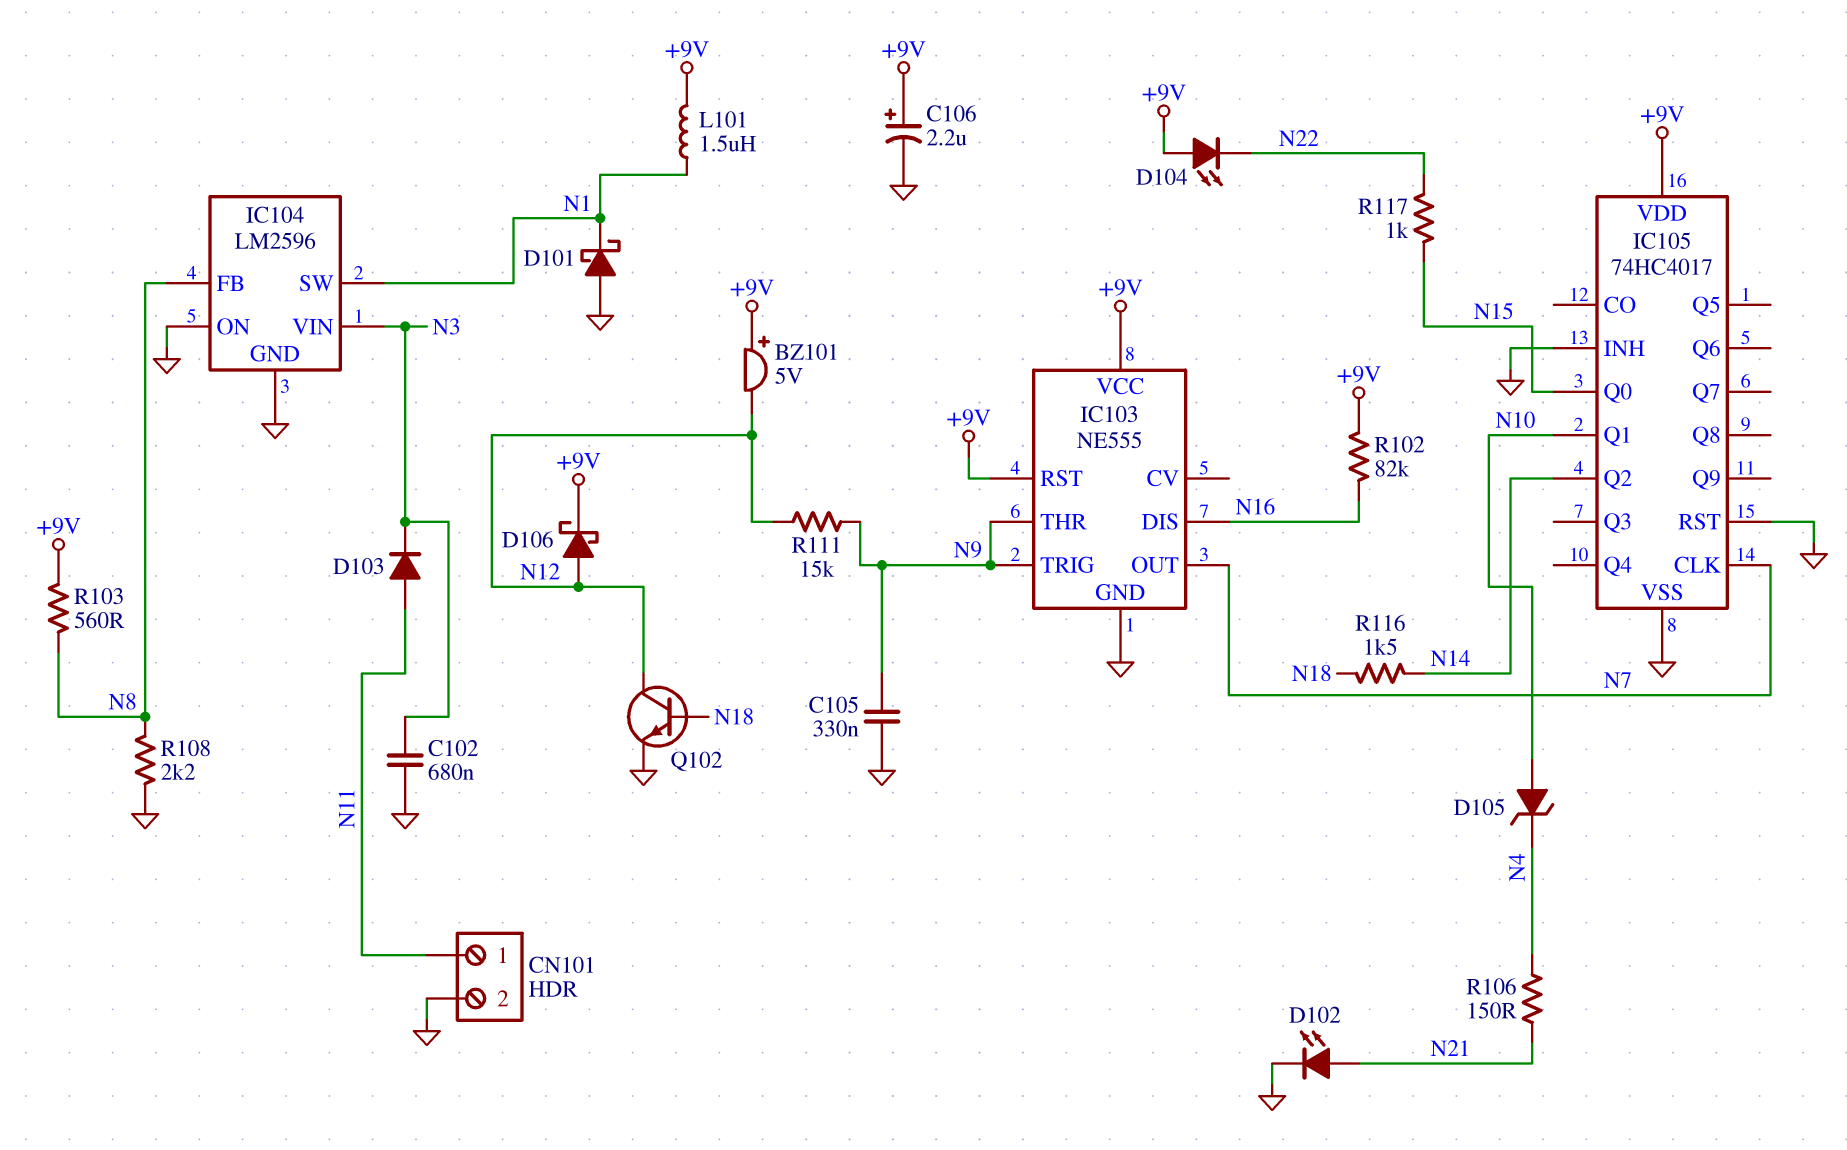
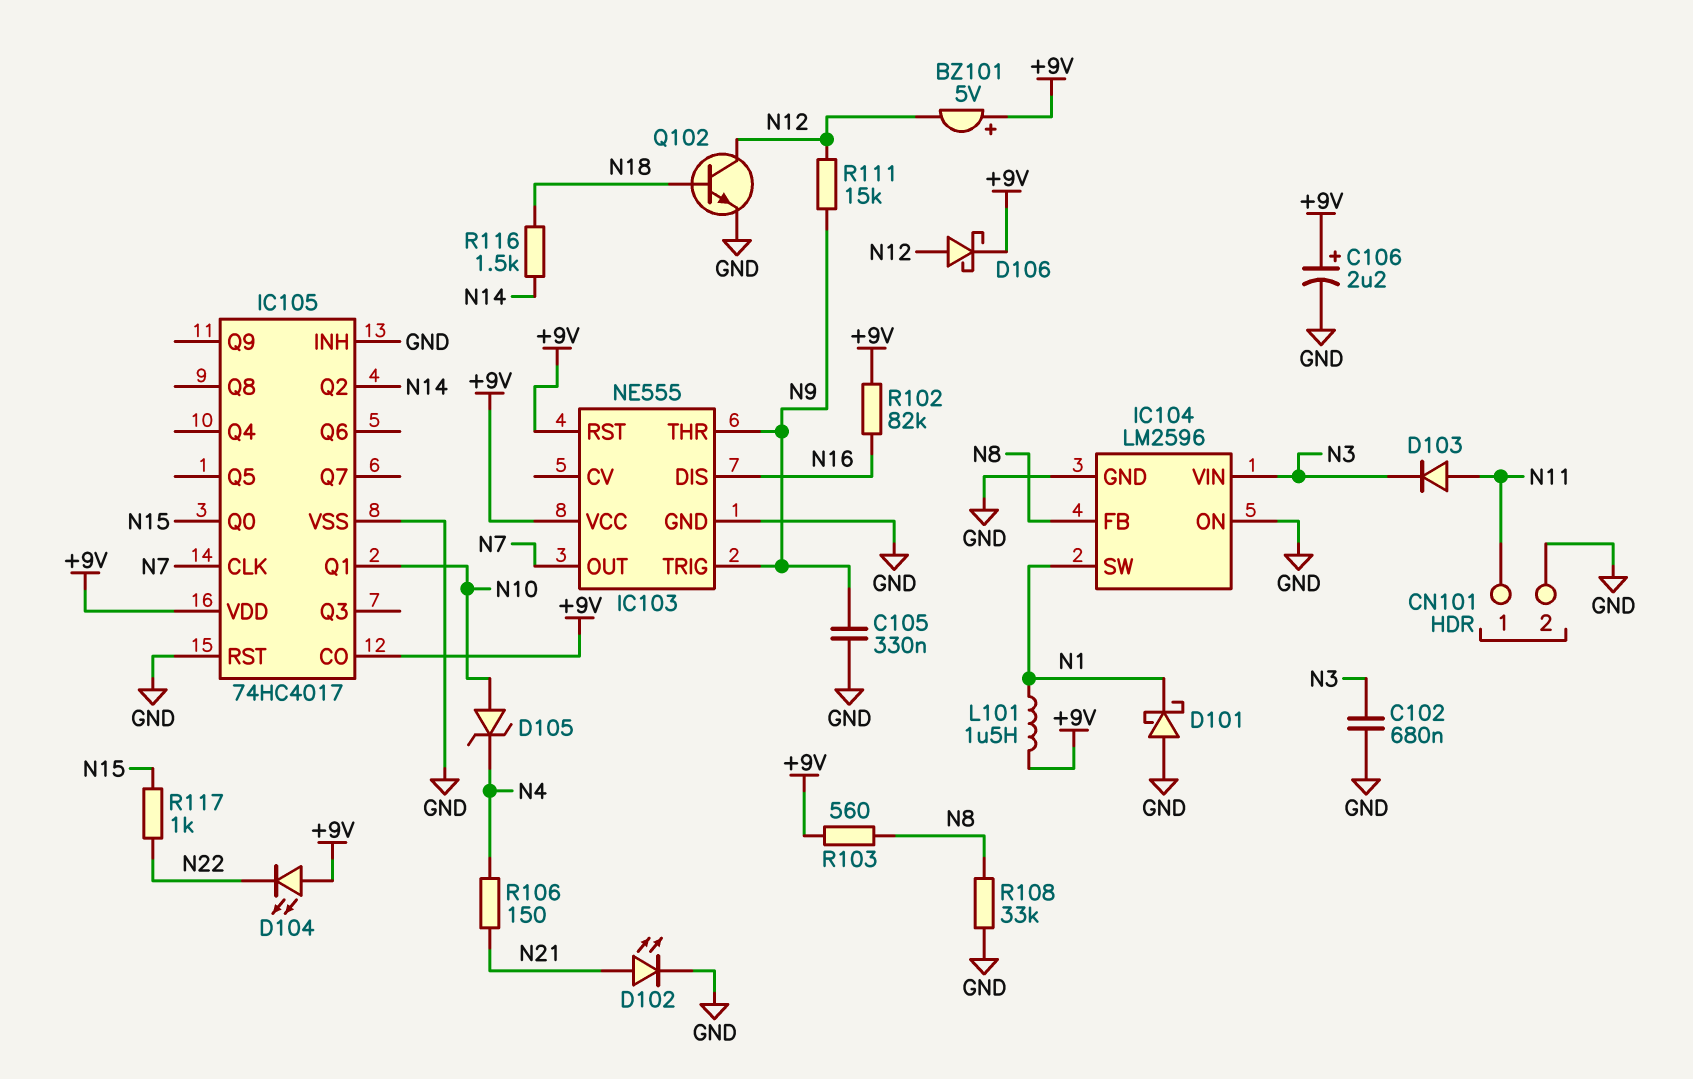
IC105 pin CO: none -> +9V
R108: 2.2k (GND, N8) -> 33k (GND, N8)

